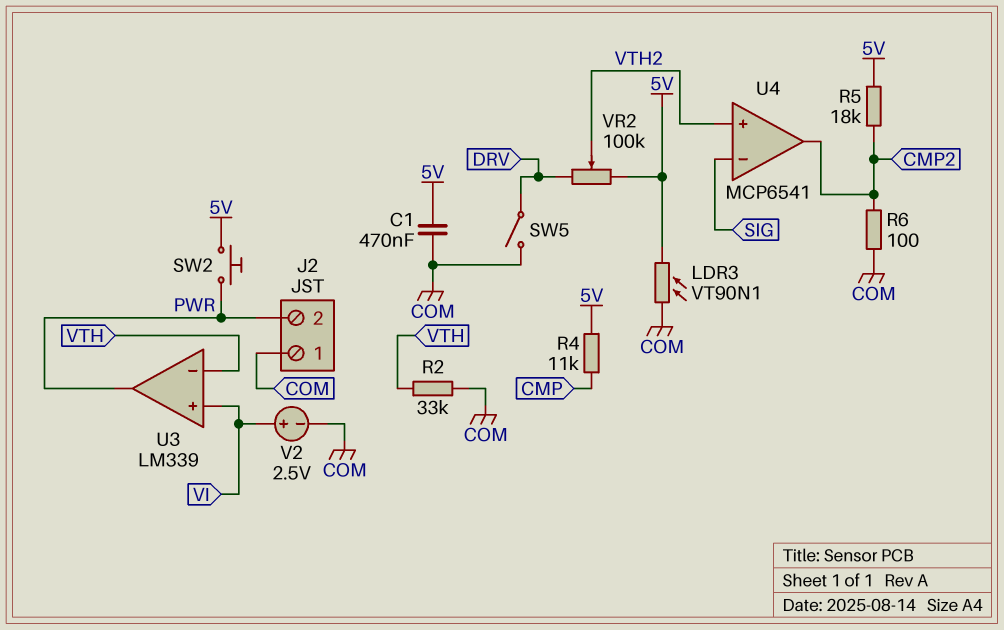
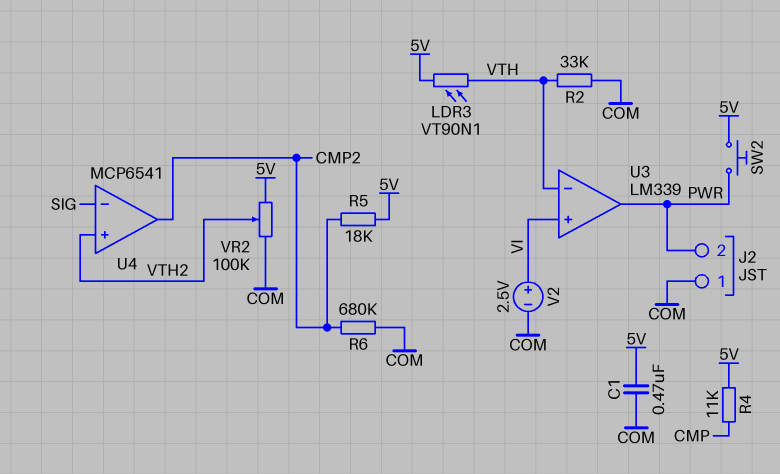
LDR3: VT90N1 (5V, COM) -> VT90N1 (5V, VTH)
R6: 100 (CMP2, COM) -> 680k (CMP2, COM)
SW5: switch (COM, DRV) -> none
VR2: 100k (5V, DRV, wiper VTH2) -> 100k (5V, COM, wiper VTH2)

